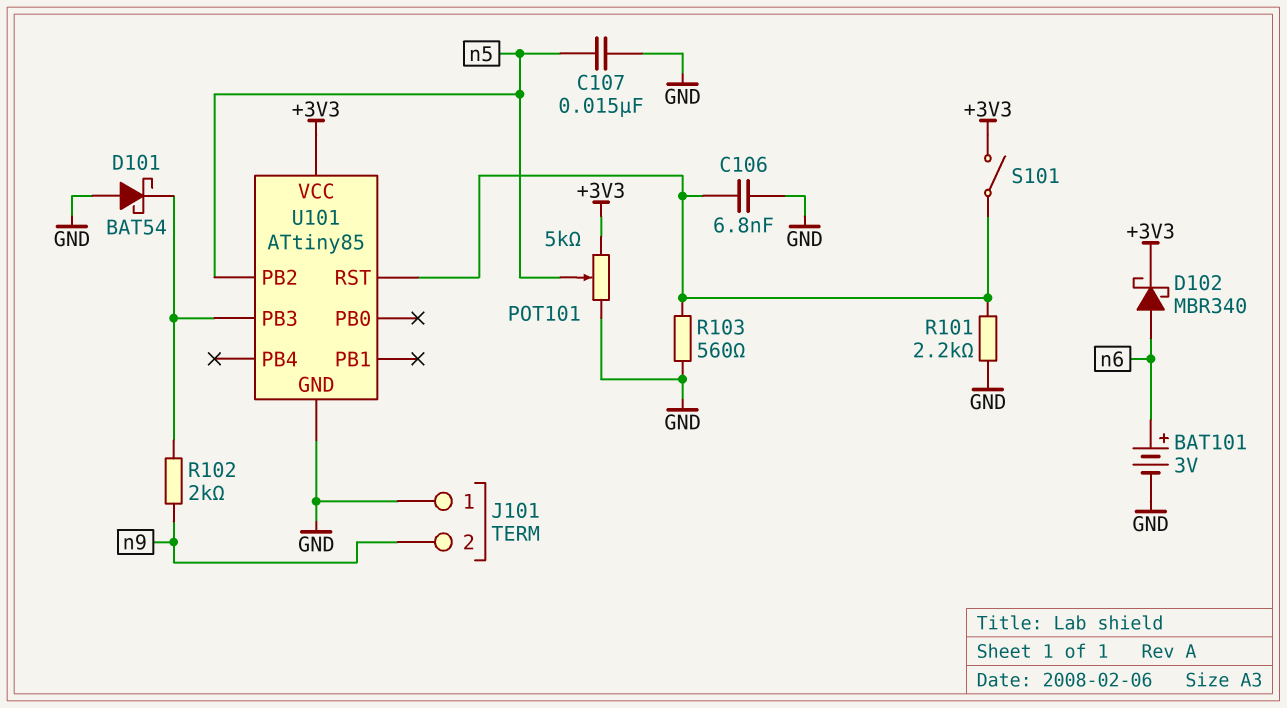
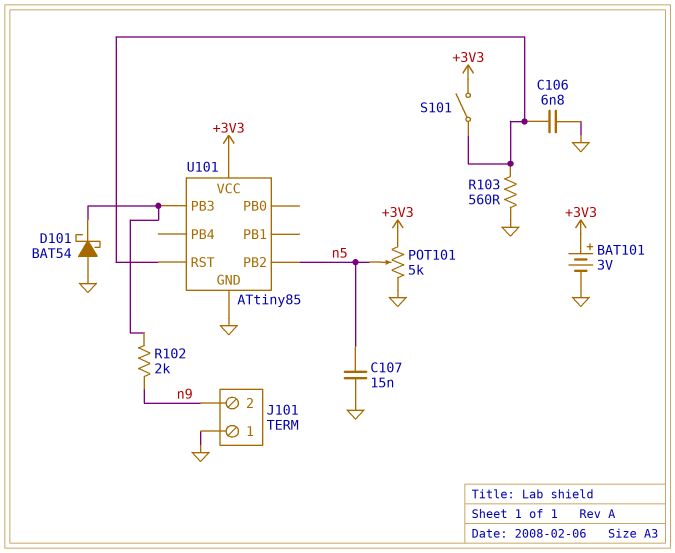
BAT101: 3V (plus n6, minus GND) -> 3V (plus +3V3, minus GND)
D102: schottky MBR340 (A n6, K +3V3) -> none
R101: 2.2k (GND, U101/RST) -> none

